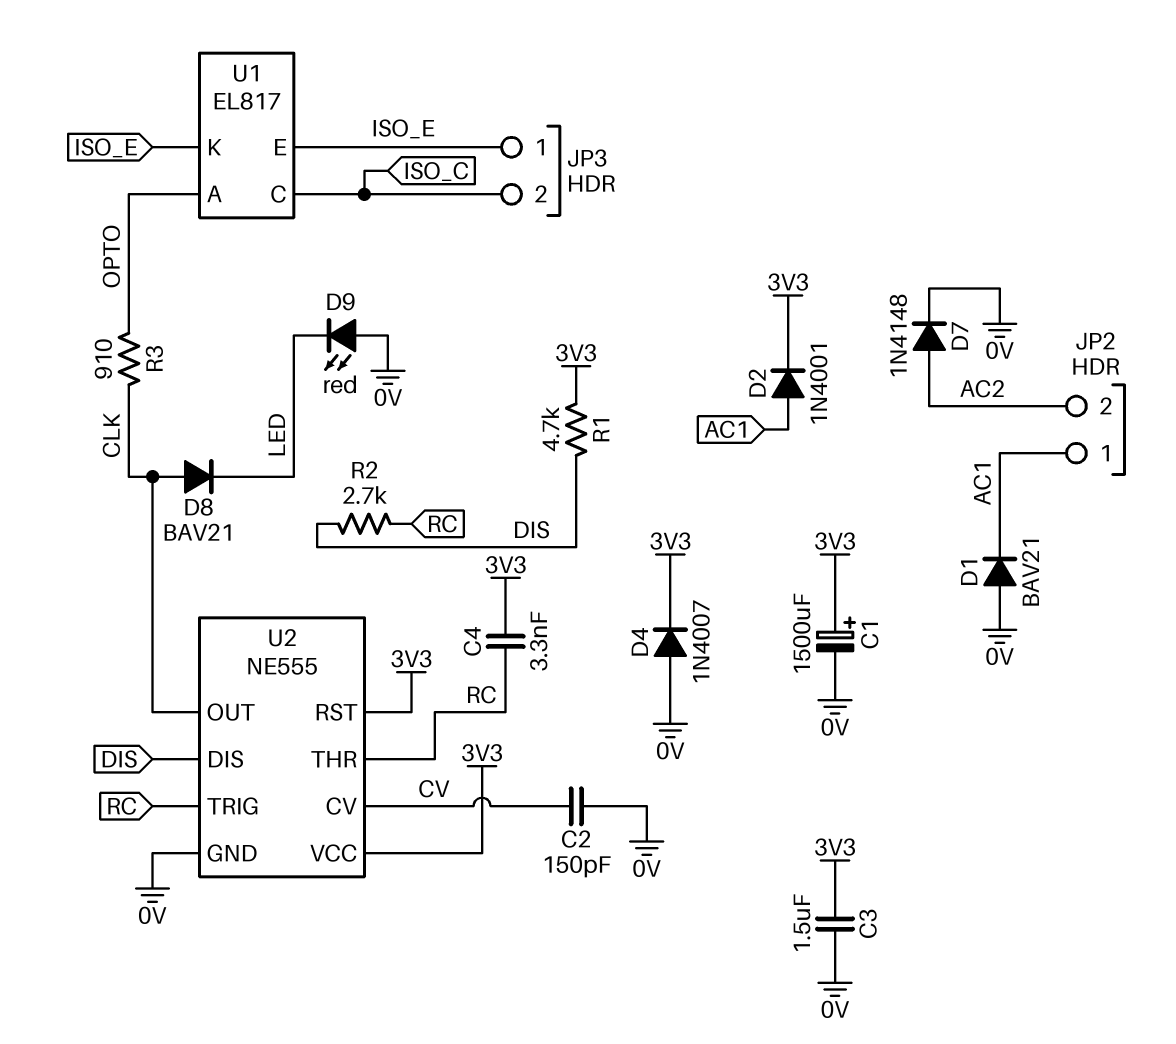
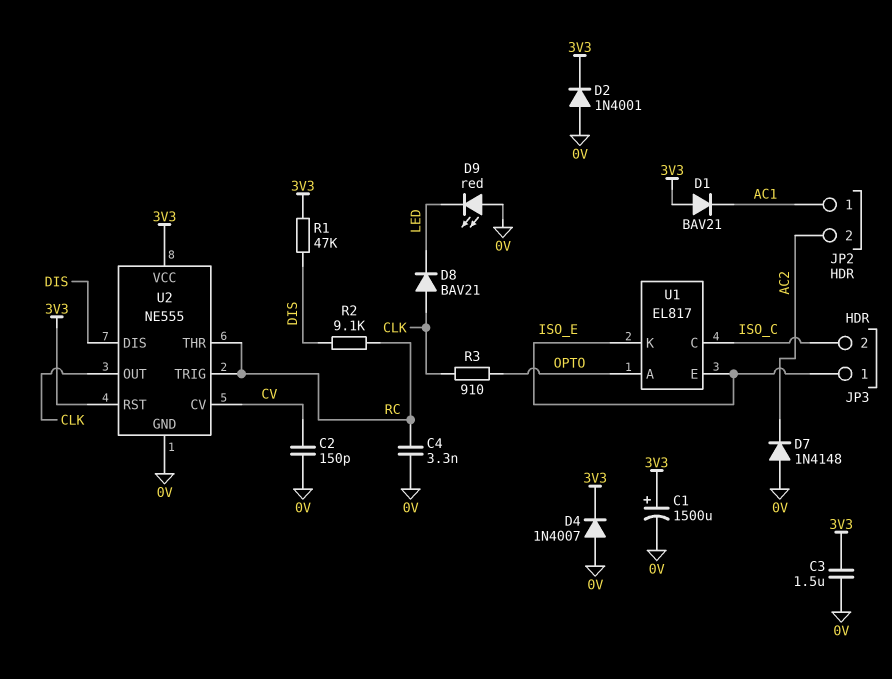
C4: 3.3nF (3V3, RC) -> 3.3nF (0V, RC)
D1: diode BAV21 (A 0V, K AC1) -> diode BAV21 (A 3V3, K AC1)
D2: diode 1N4001 (A AC1, K 3V3) -> diode 1N4001 (A 0V, K 3V3)
D7: diode 1N4148 (A AC2, K 0V) -> diode 1N4148 (A 0V, K AC2)
R1: 4.7k (3V3, DIS) -> 47k (3V3, DIS)
R2: 2.7k (DIS, RC) -> 9.1k (DIS, RC)

